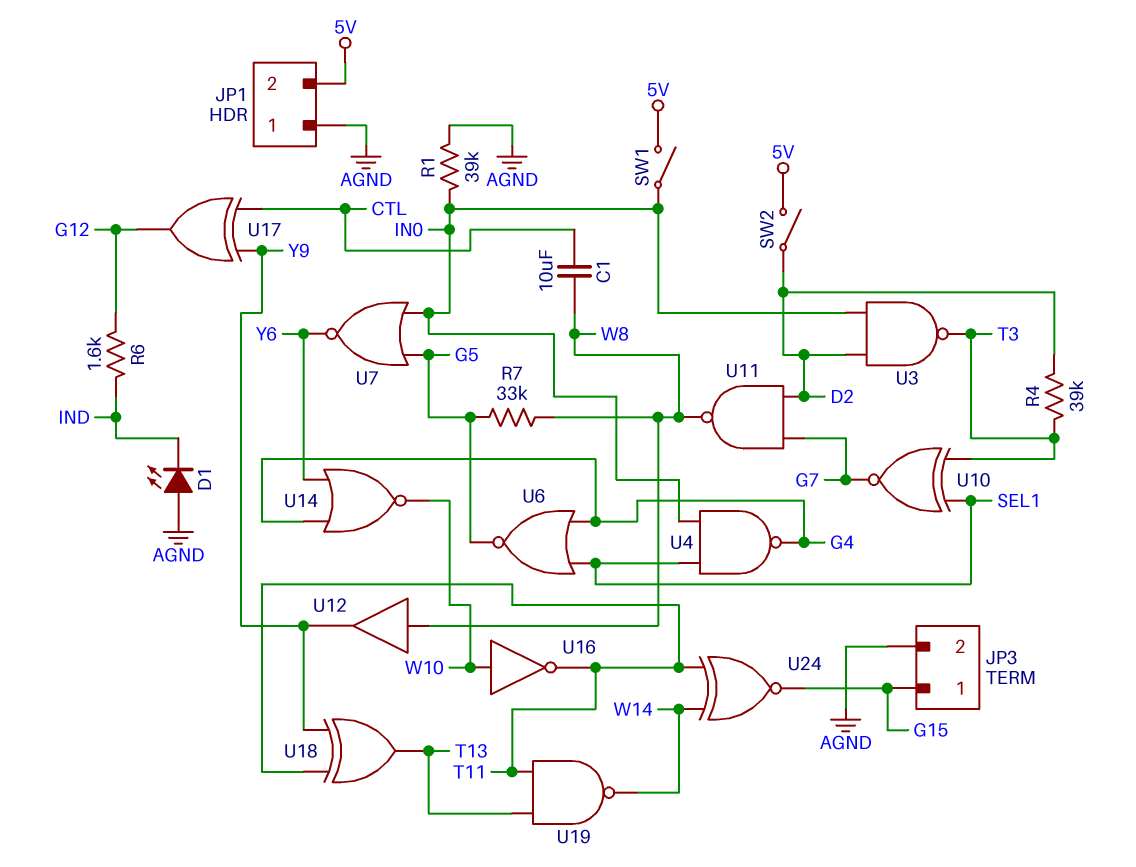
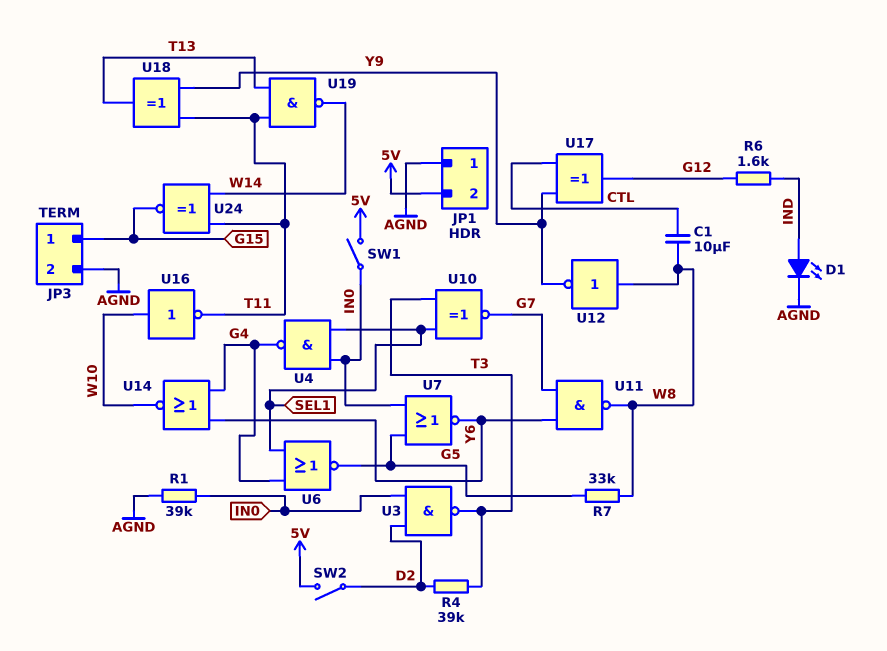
D1: LED (A AGND, K IND) -> LED (A IND, K AGND)
U11: NAND (in D2, in G7, out W8) -> NAND (in G7, in Y6, out W8)
U12: buffer (in W8, out Y9) -> NOT (in W8, out Y9)

